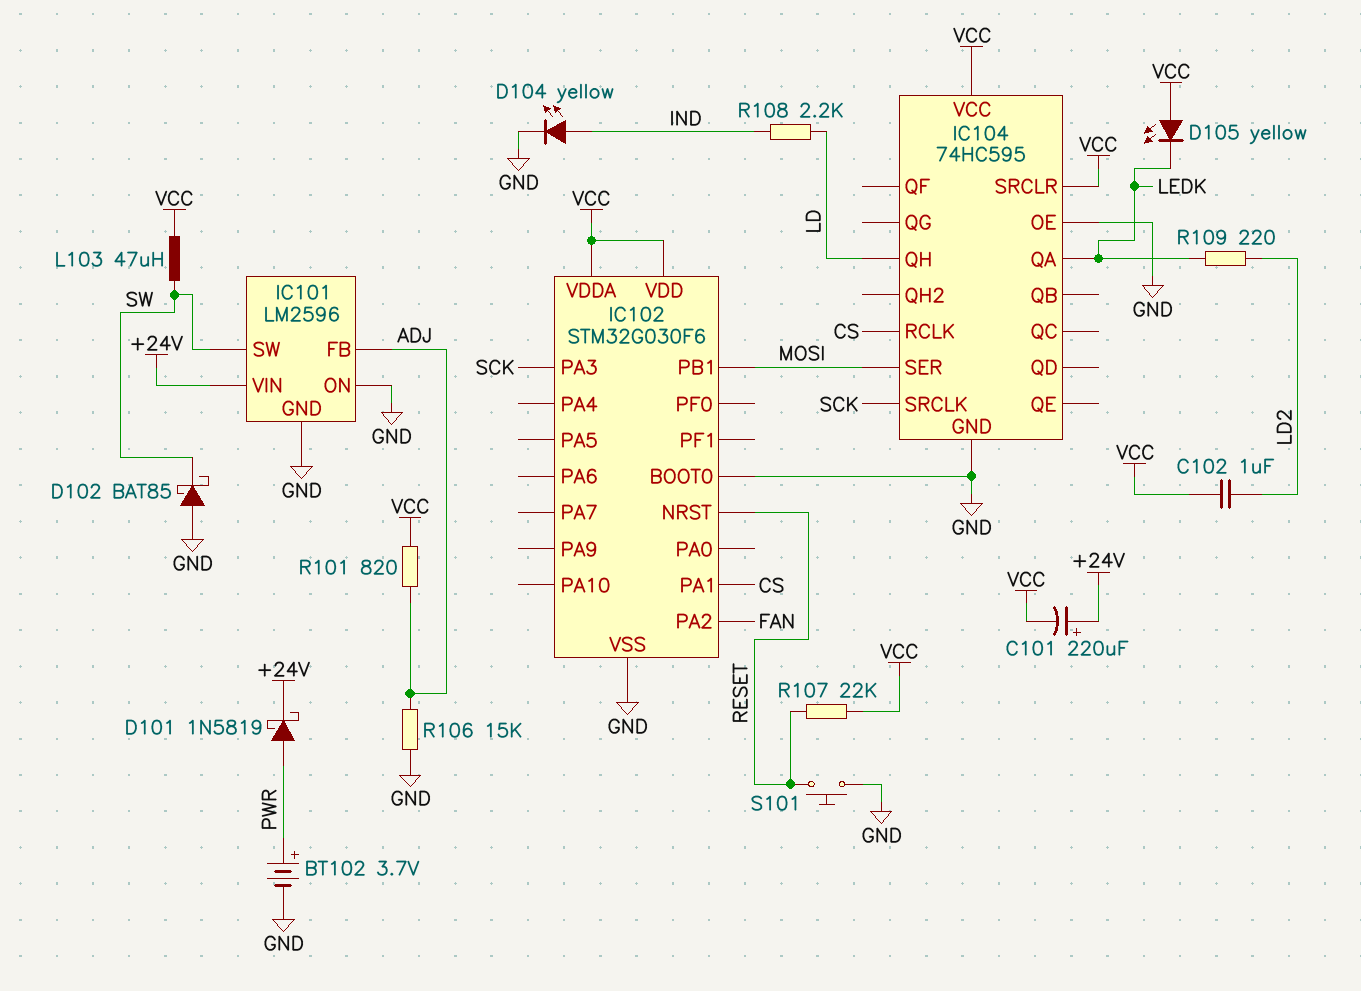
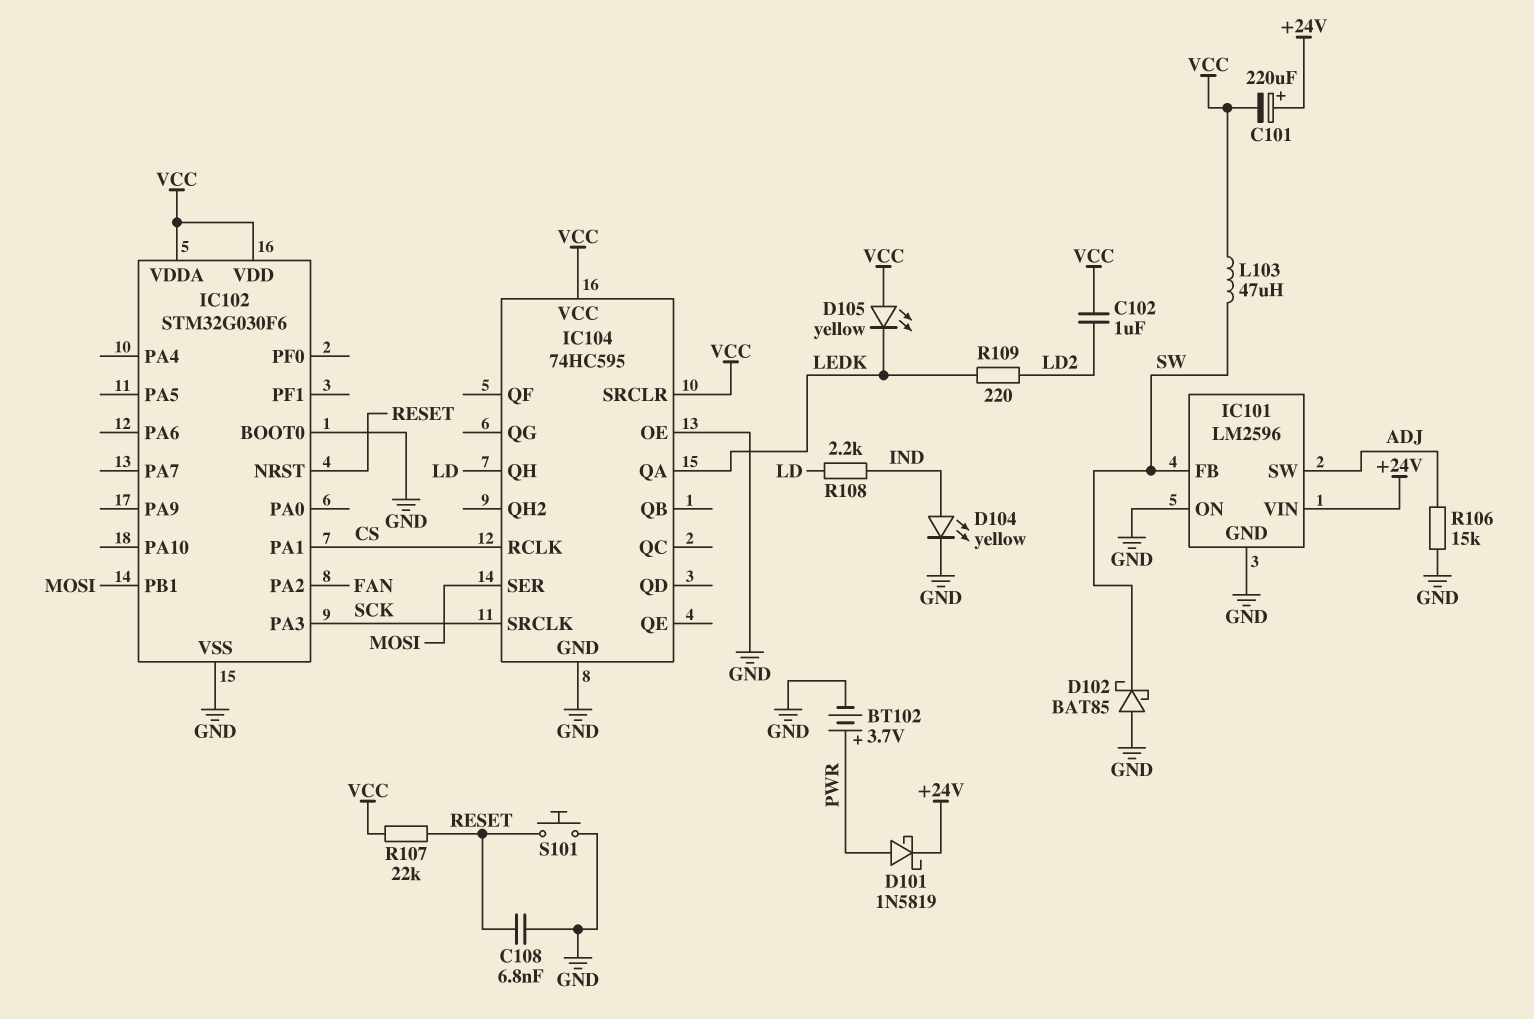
C108: none -> 6.8nF (GND, RESET)
IC101 pin FB: ADJ -> SW
IC101 pin SW: SW -> ADJ
R101: 820 (ADJ, VCC) -> none

